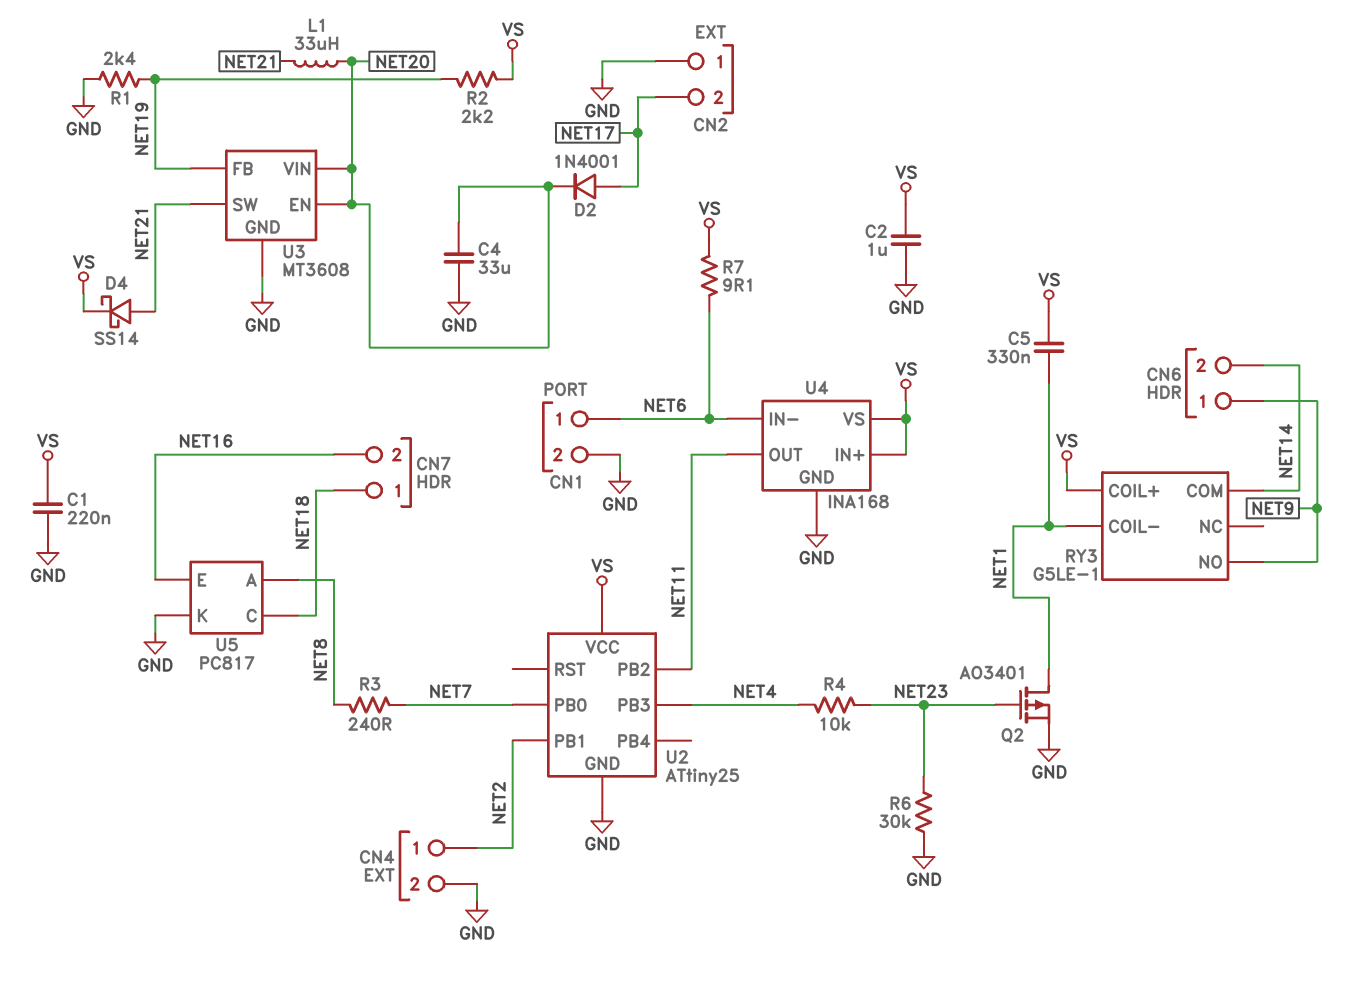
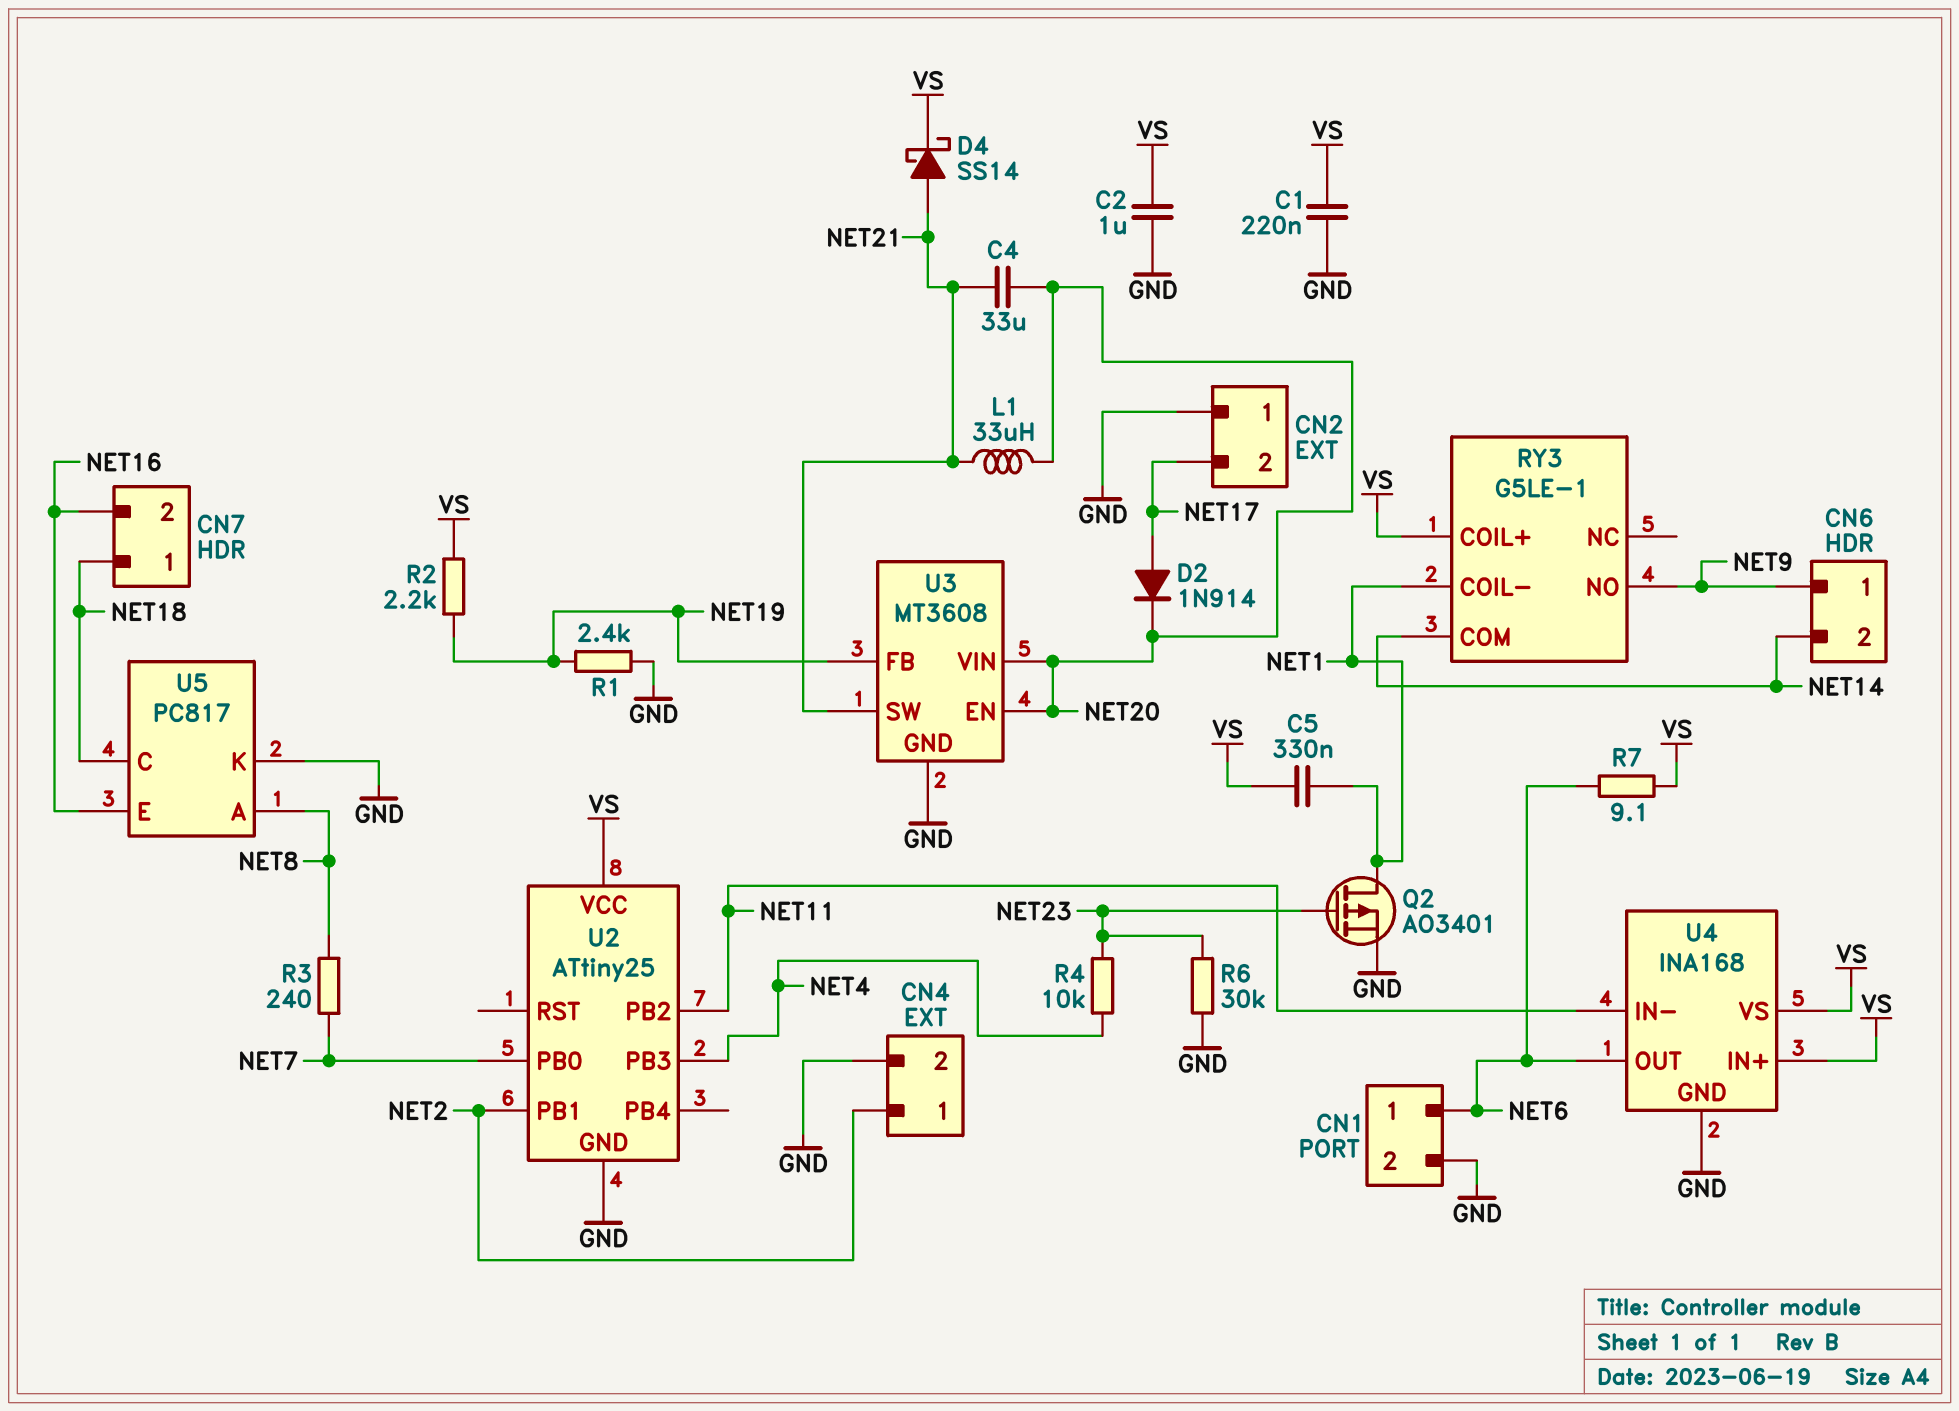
C4: 33uF (GND, NET20) -> 33uF (NET20, NET21)
D2: diode 1N4001 (A NET17, K NET20) -> diode 1N914 (A NET17, K NET20)
U4 pin IN-: NET6 -> NET11
U4 pin OUT: NET11 -> NET6

